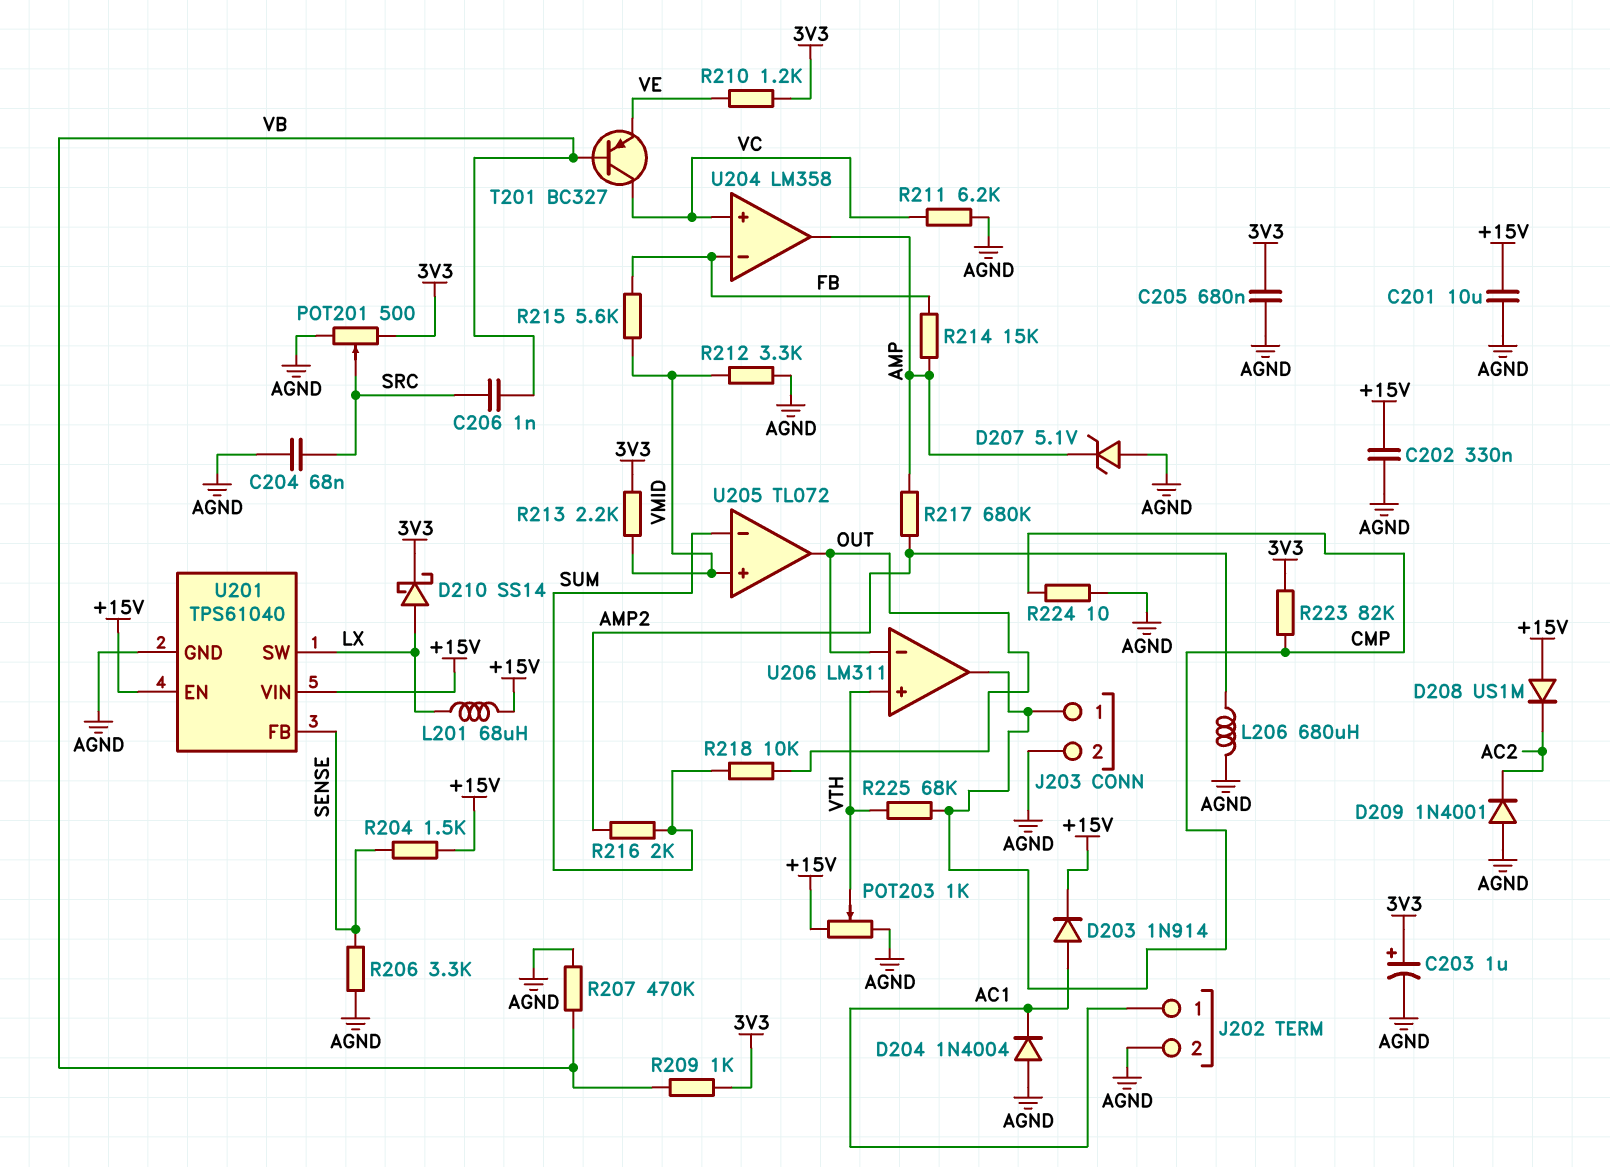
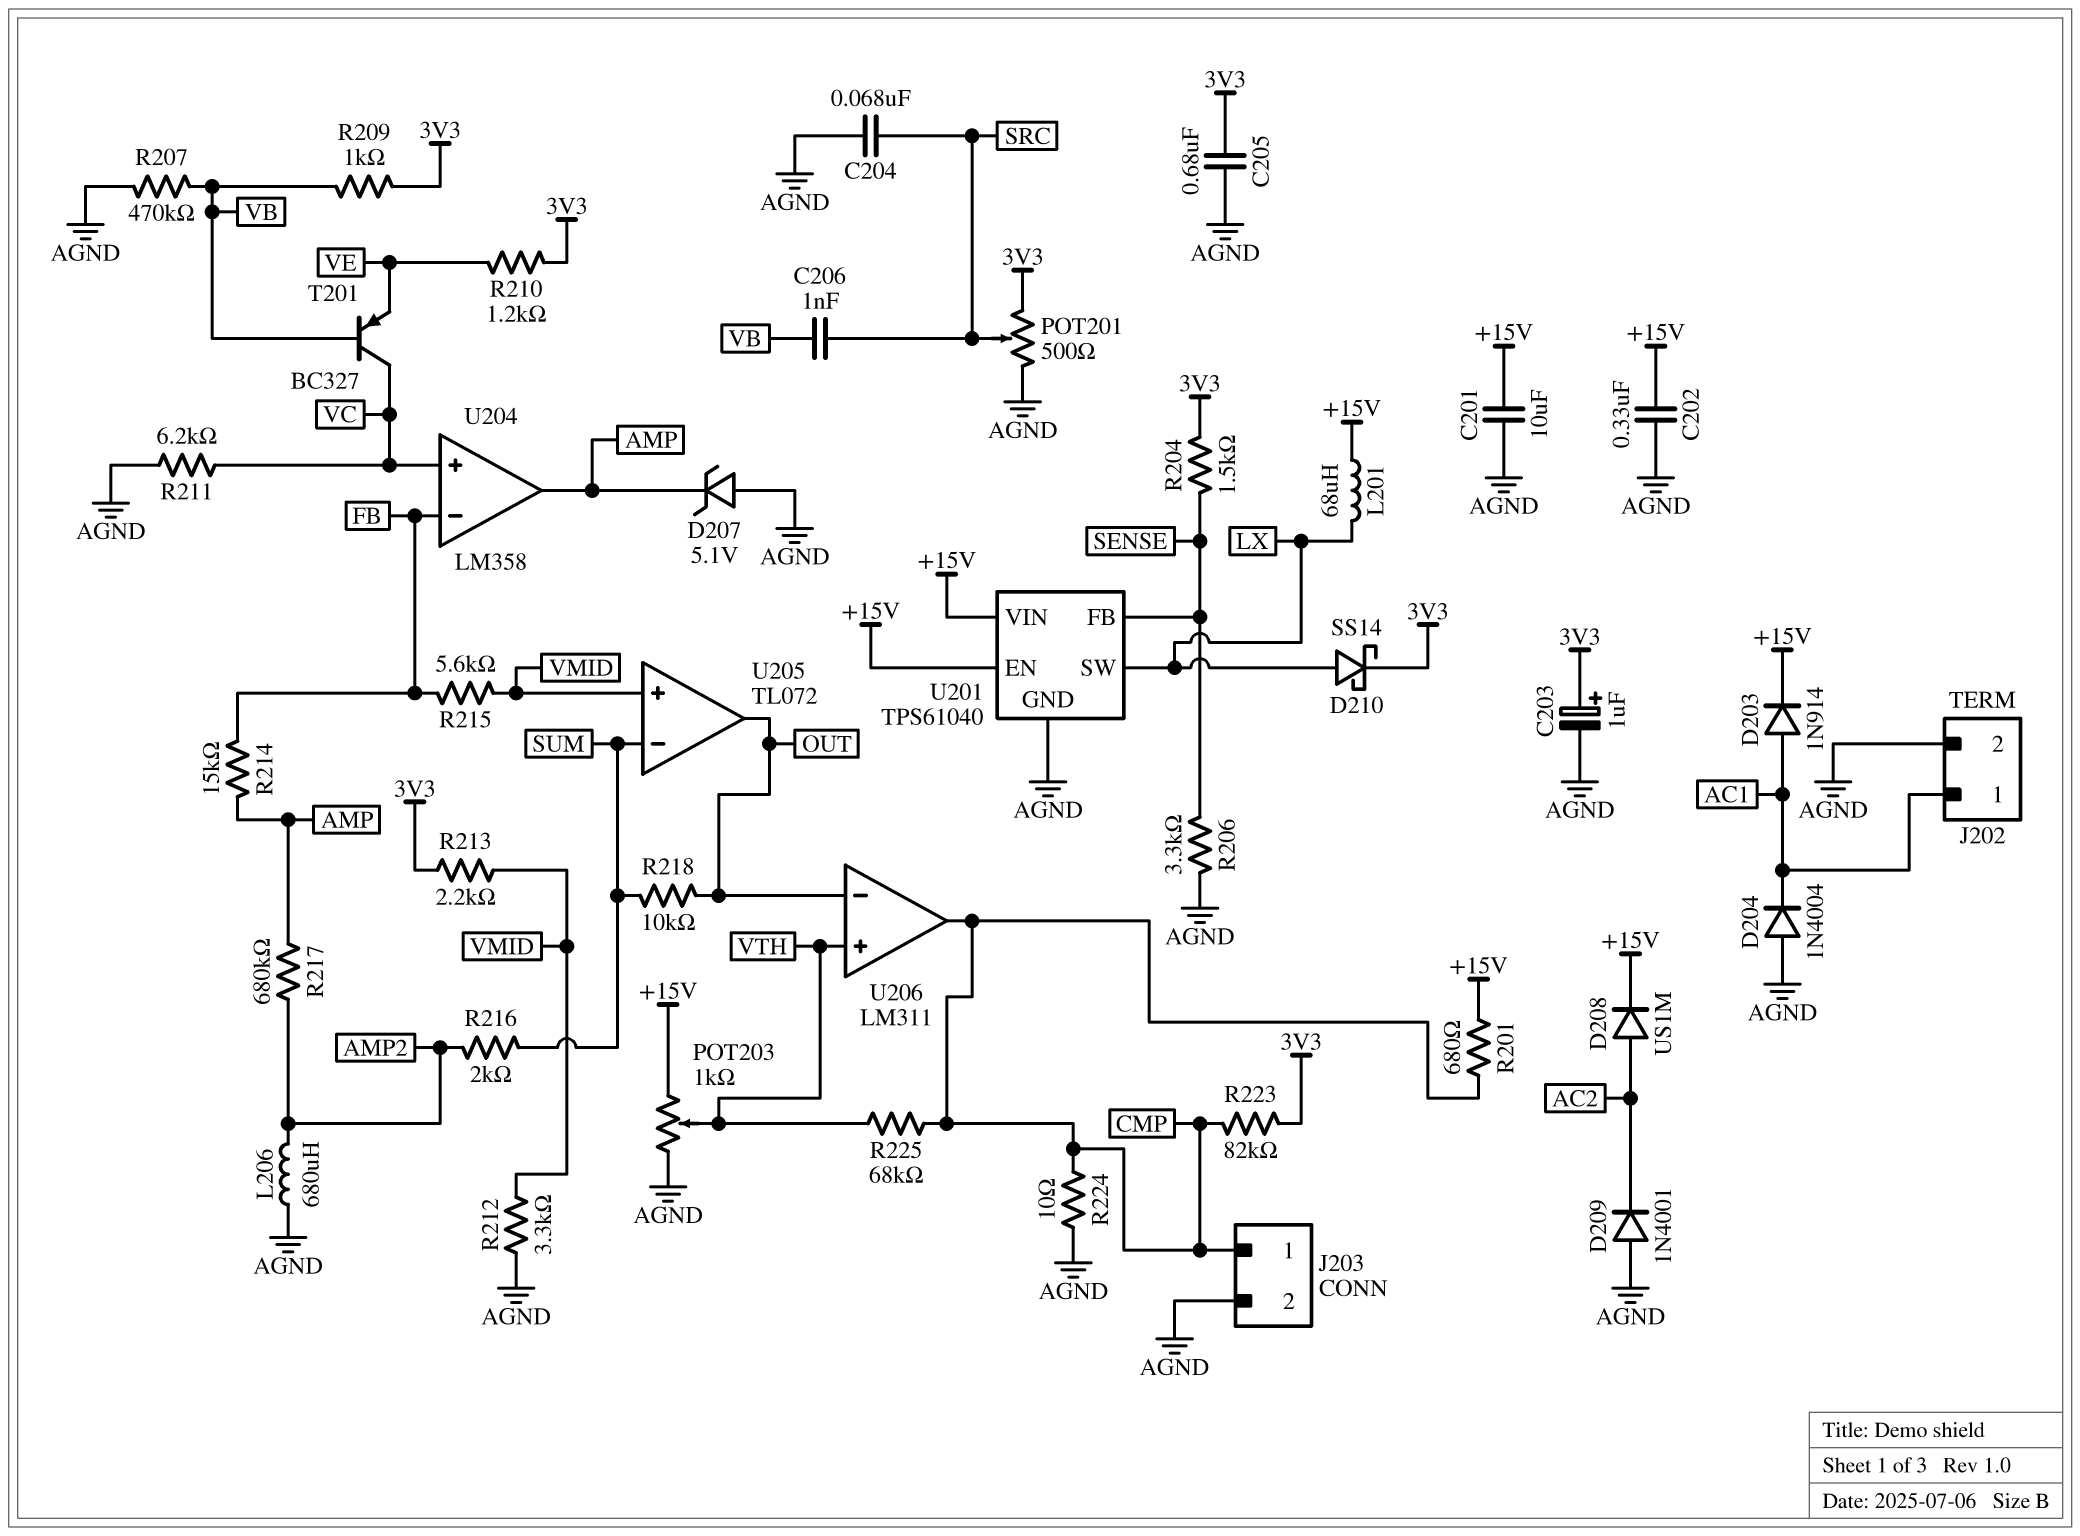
D208: diode US1M (A +15V, K AC2) -> diode US1M (A AC2, K +15V)
R201: none -> 680 (+15V, CMP)
R204: 1.5k (+15V, SENSE) -> 1.5k (3V3, SENSE)

